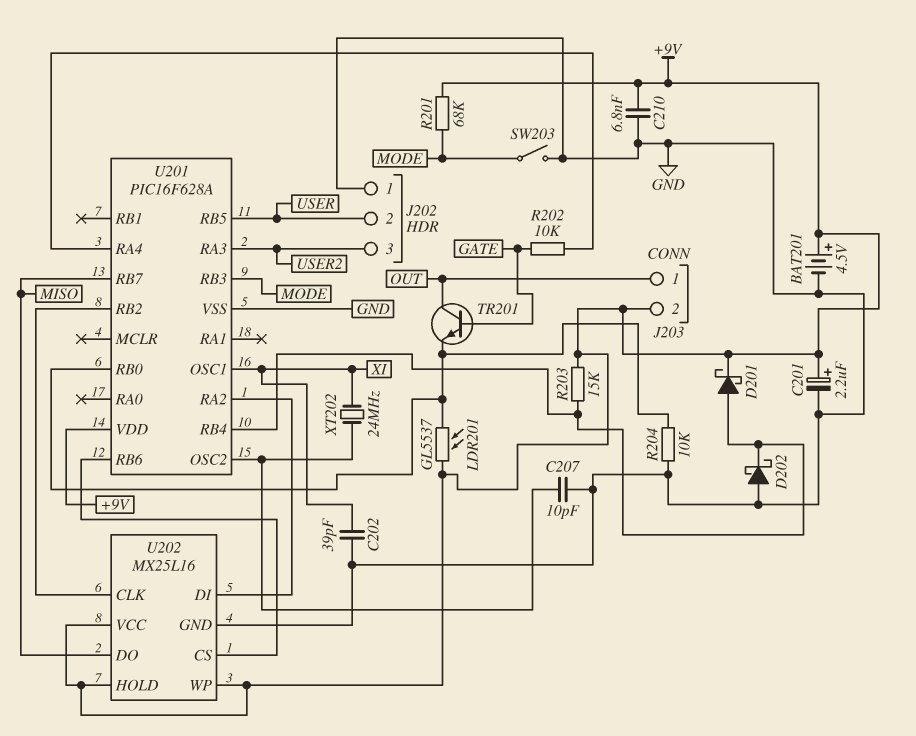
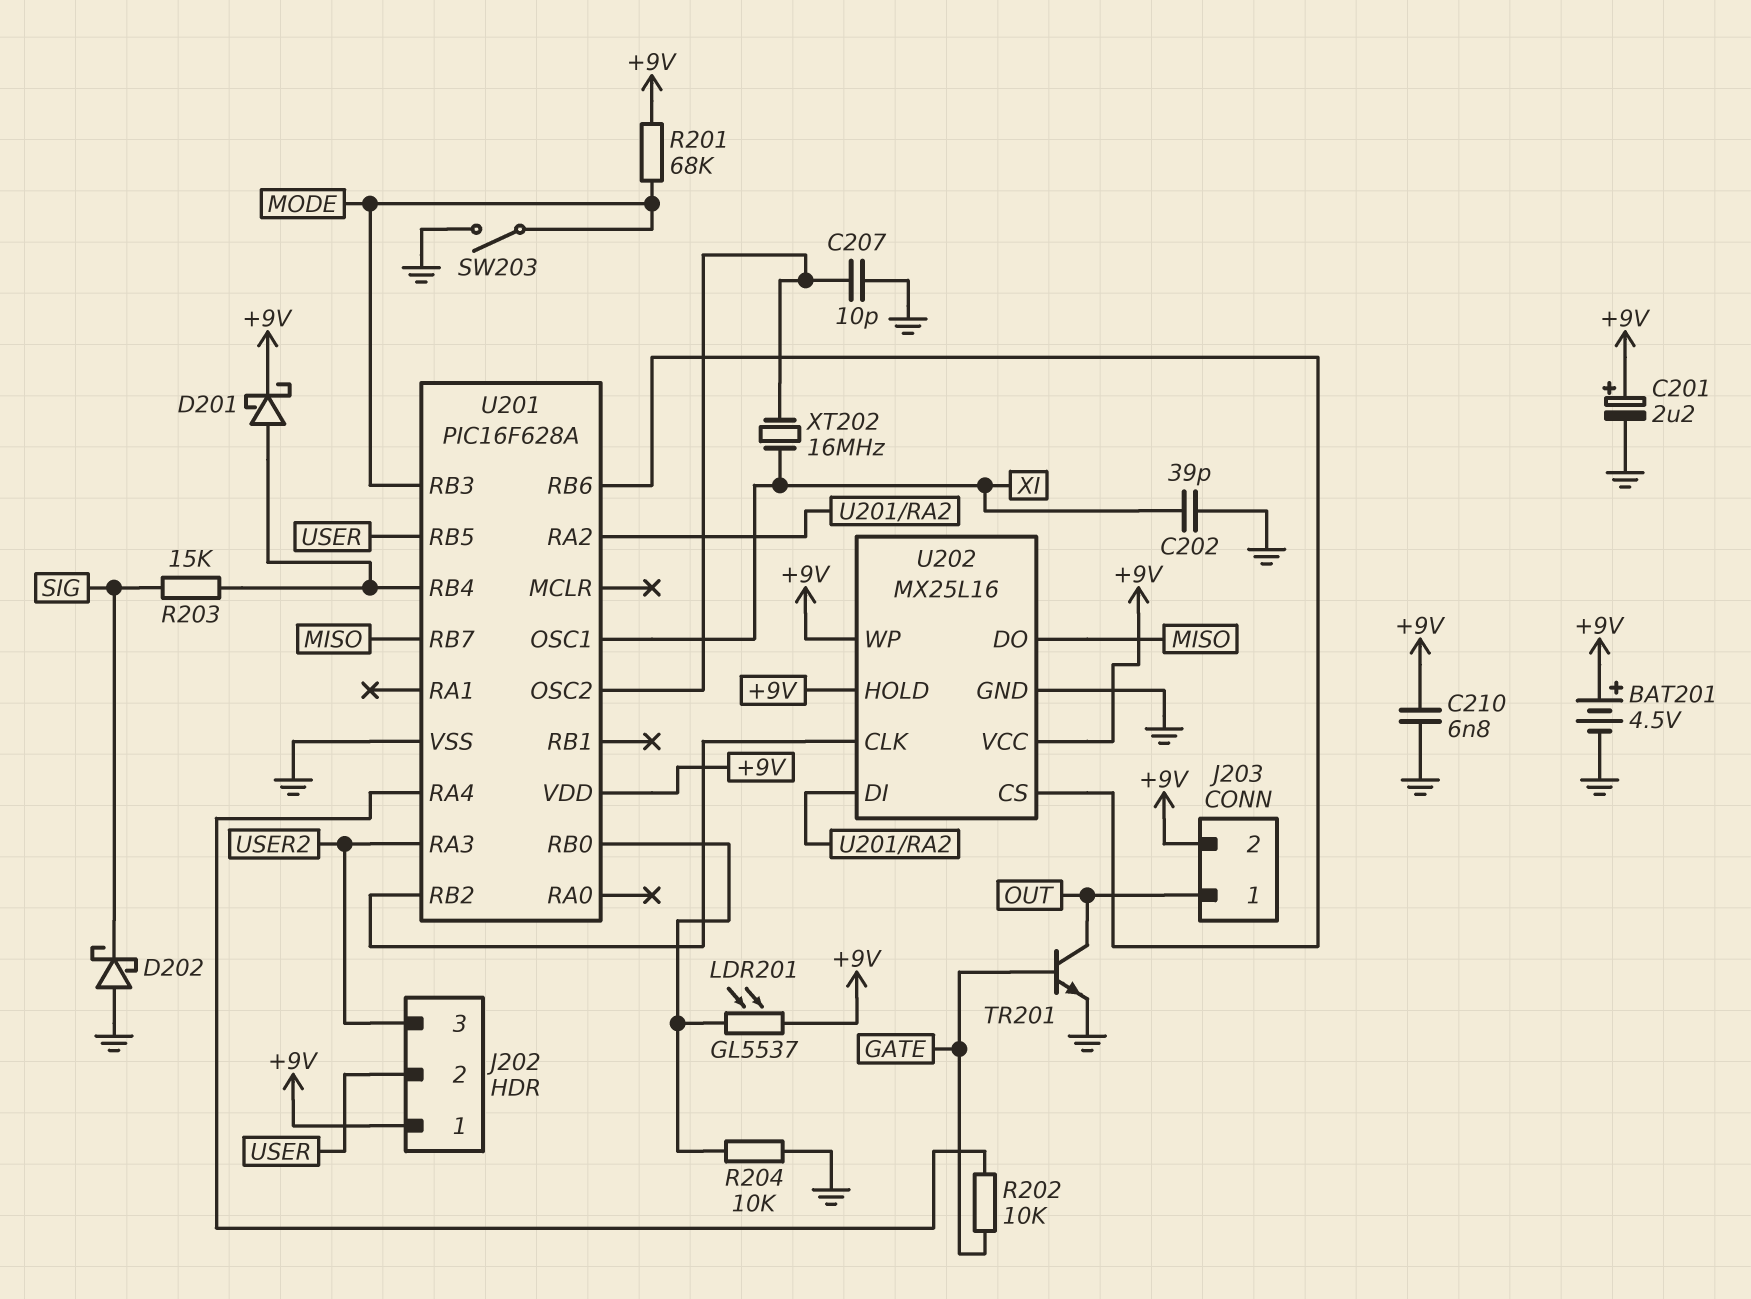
D202: schottky (A GND, K U201/RB4) -> schottky (A GND, K SIG)
J202 pin 1: GND -> +9V
R203: 15k (+9V, U201/RB4) -> 15k (SIG, U201/RB4)
TR201: NPN (B GATE, C OUT, E U201/RB0) -> NPN (B GATE, C OUT, E GND)
XT202: 24MHz (U201/OSC2, XI) -> 16MHz (U201/OSC2, XI)

